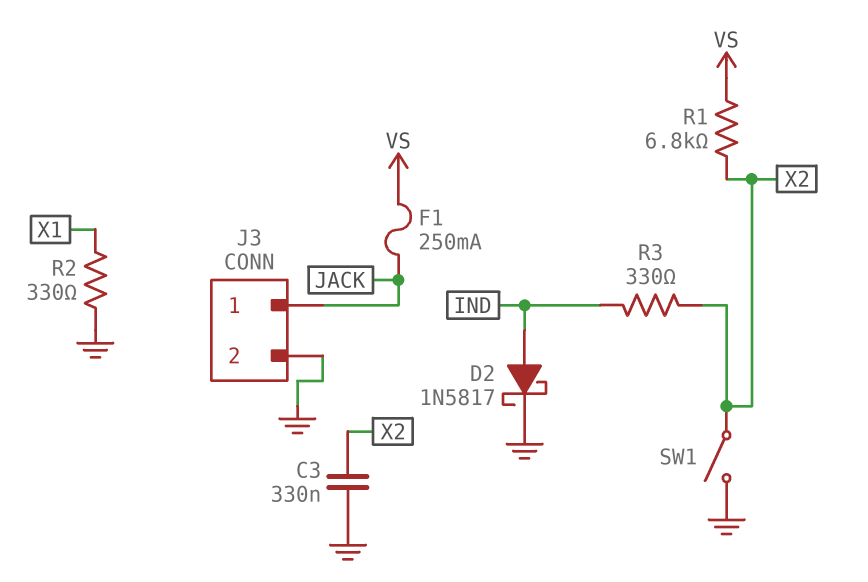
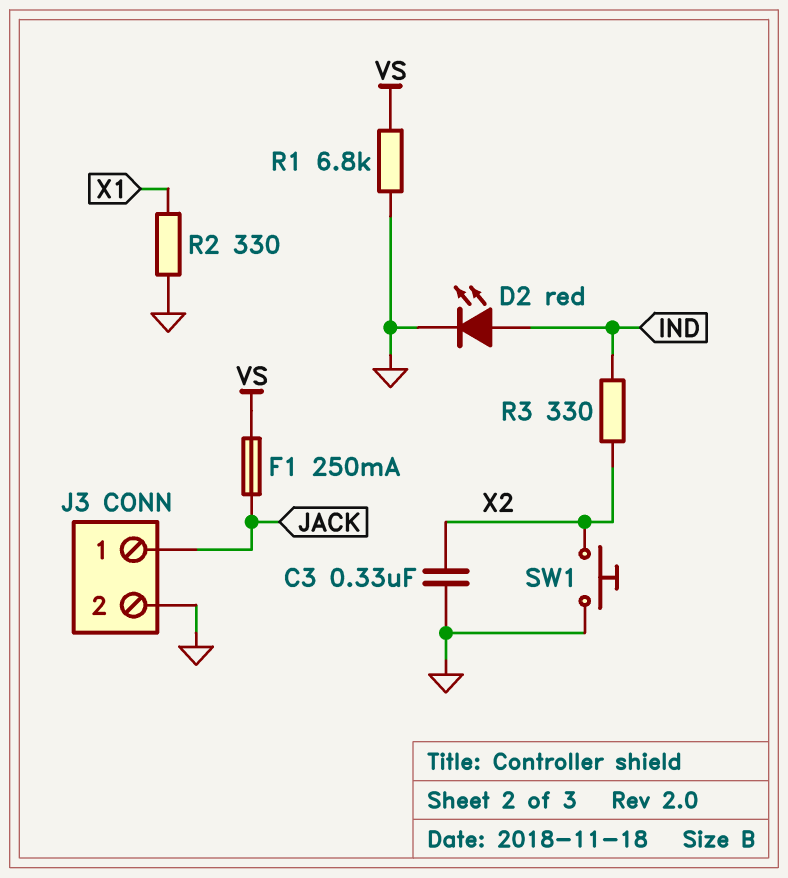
D2: schottky 1N5817 (A IND, K GND) -> LED red (A IND, K GND)
R1: 6.8k (VS, X2) -> 6.8k (GND, VS)
SW1: switch (GND, X2) -> button (GND, X2)

